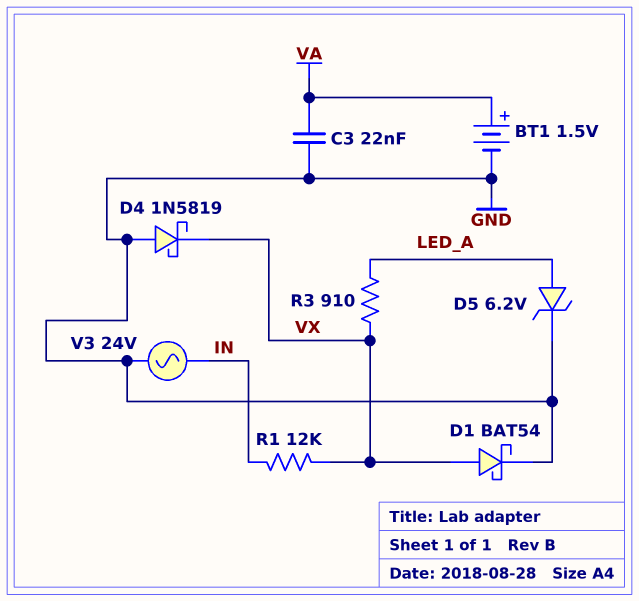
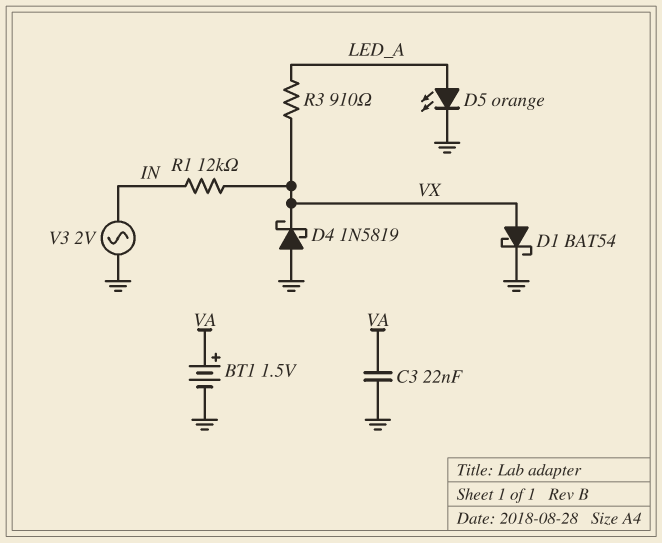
D5: zener 6.2V (A LED_A, K GND) -> LED orange (A LED_A, K GND)
V3: AC 24V (GND, IN) -> AC 2V (GND, IN)

